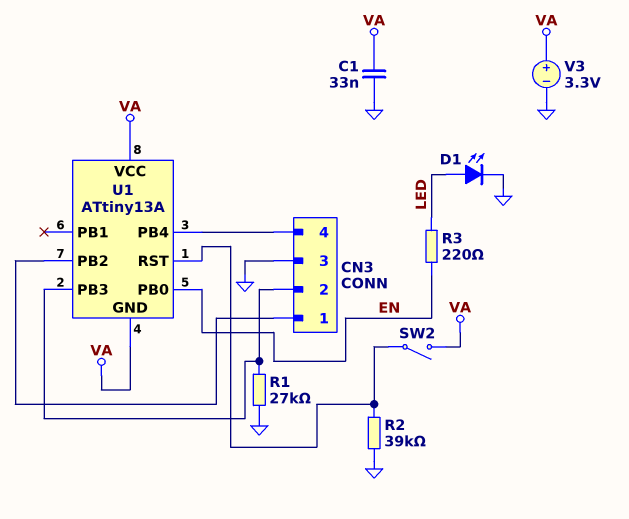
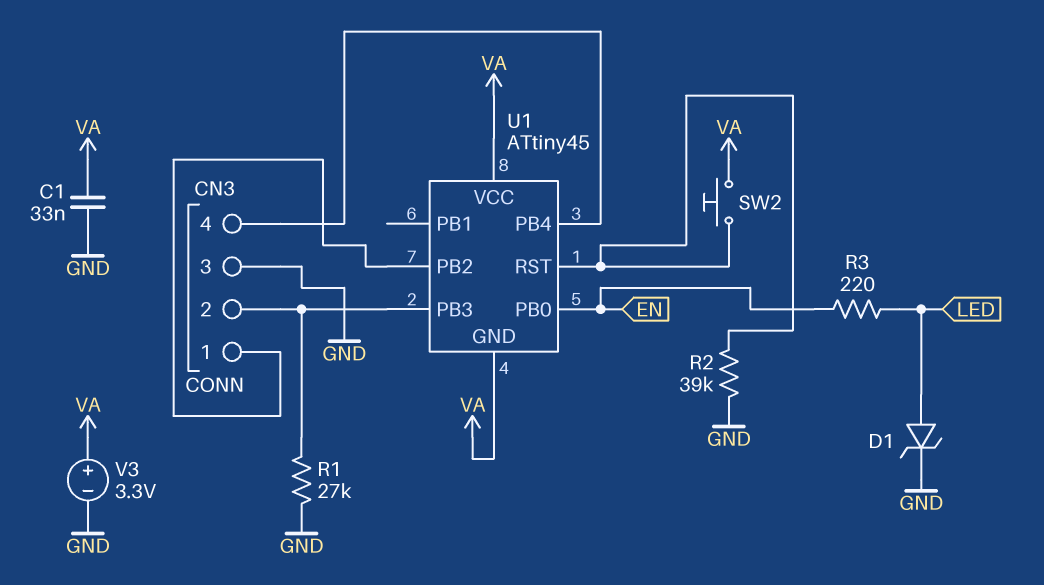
D1: LED (A LED, K GND) -> zener (A LED, K GND)
SW2: switch (U1/RST, VA) -> button (U1/RST, VA)
U1: ATtiny13A -> ATtiny45

